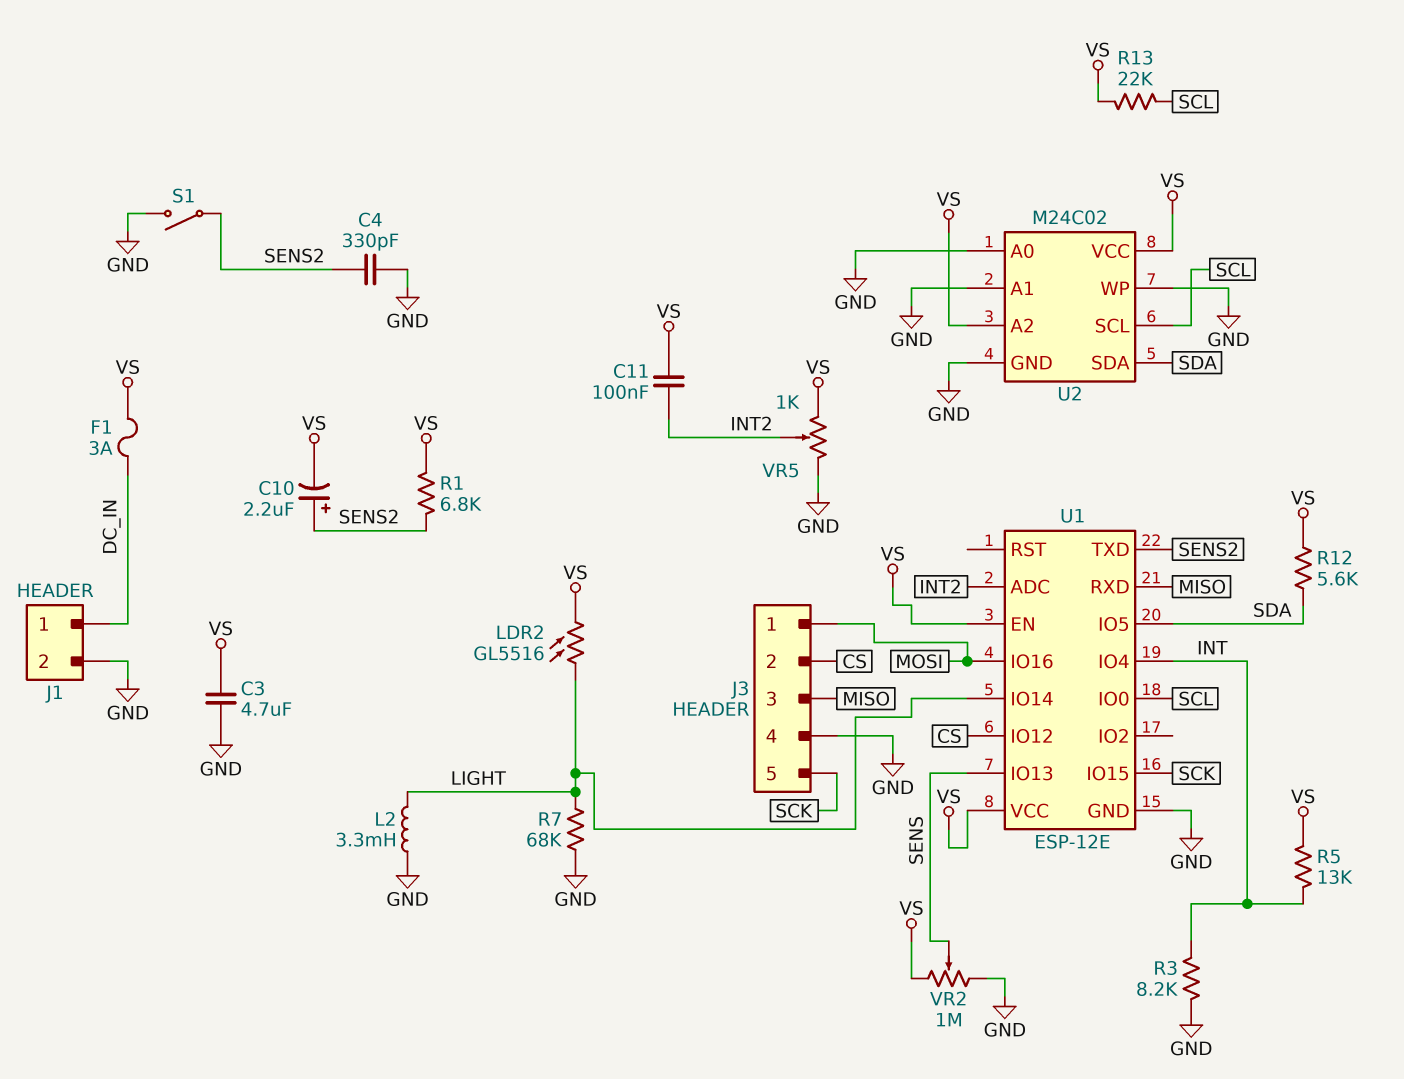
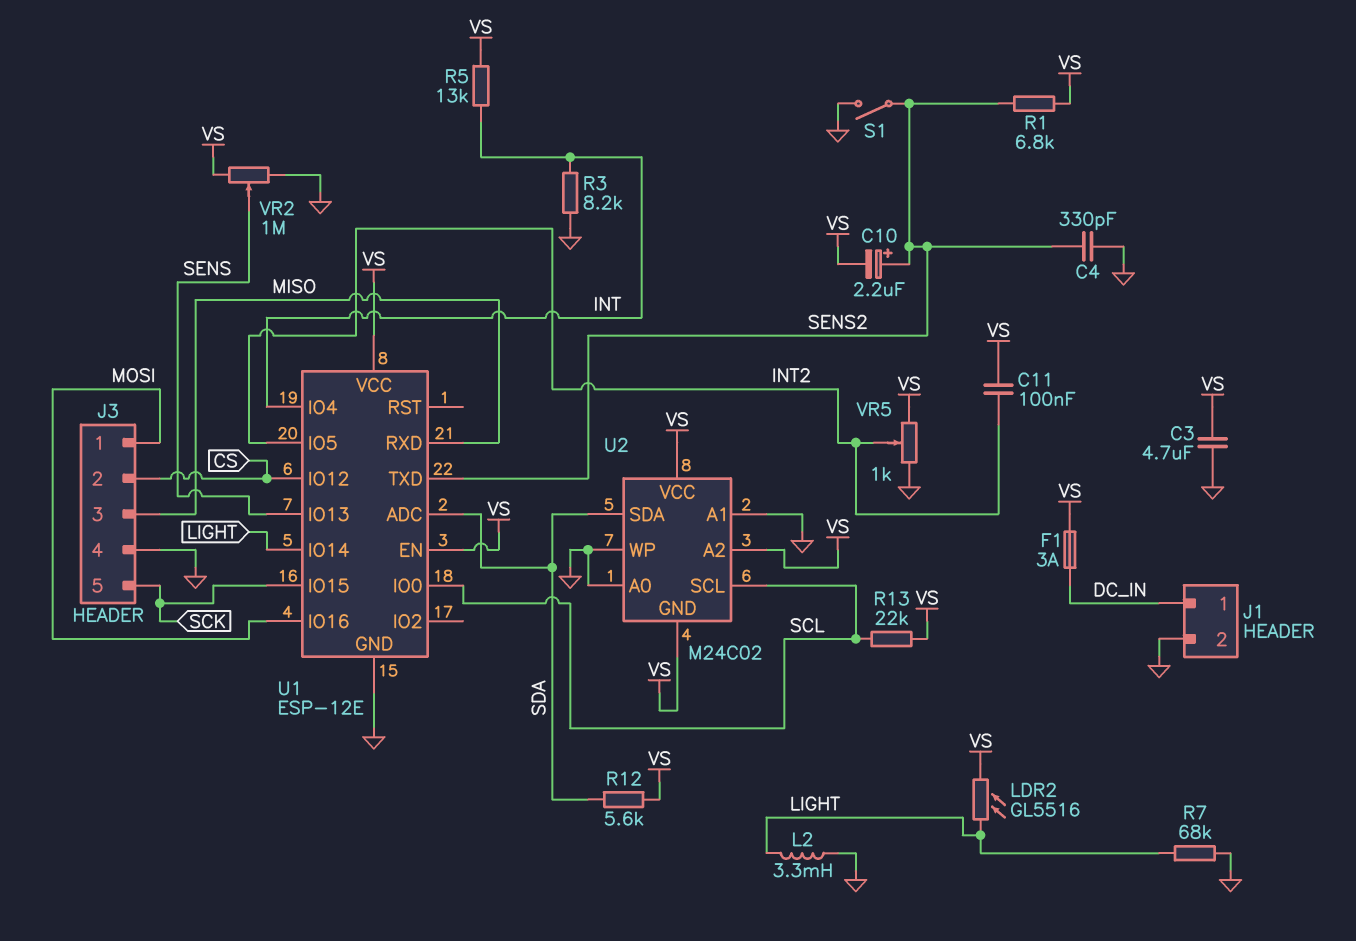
U1 pin ADC: INT2 -> SDA
U1 pin IO5: SDA -> INT2
U2 pin GND: GND -> VS

